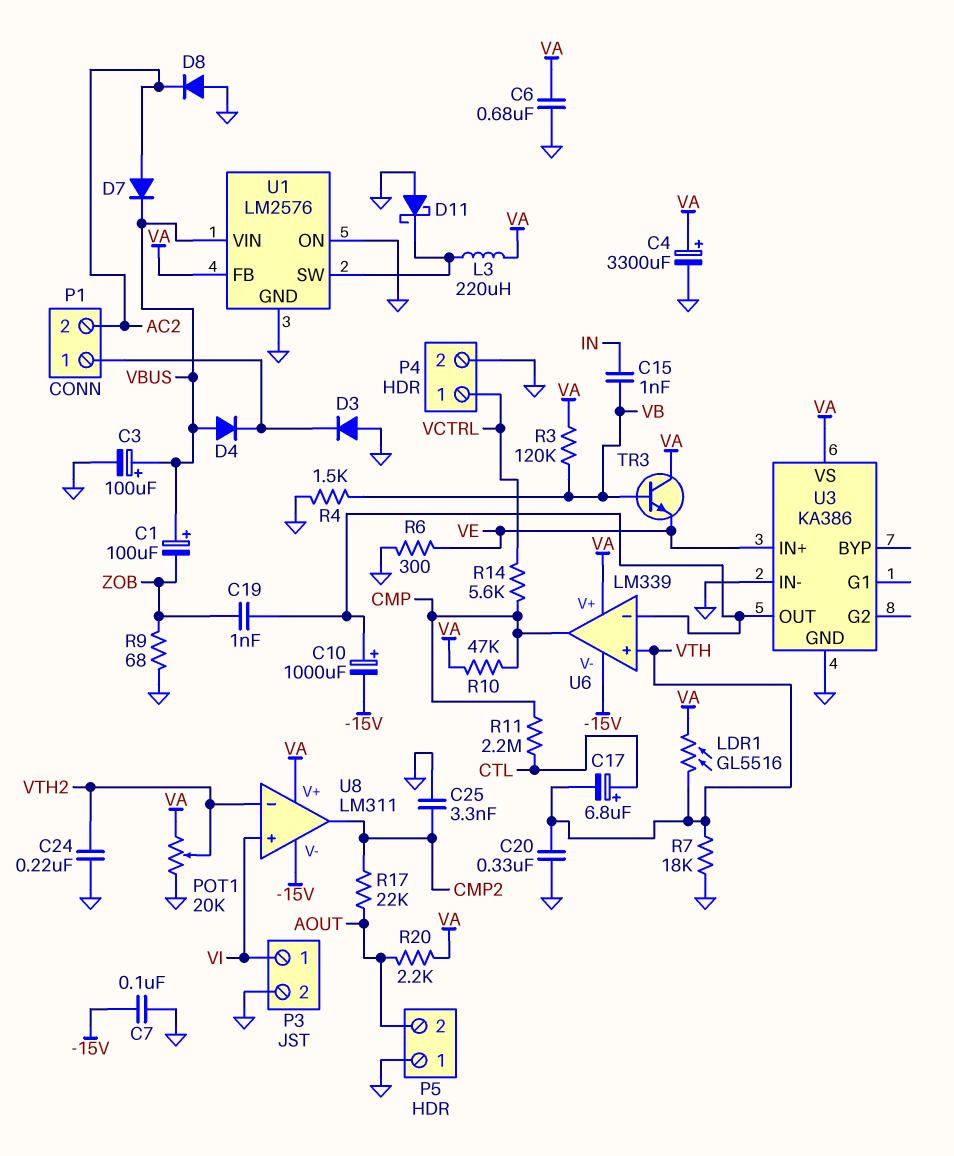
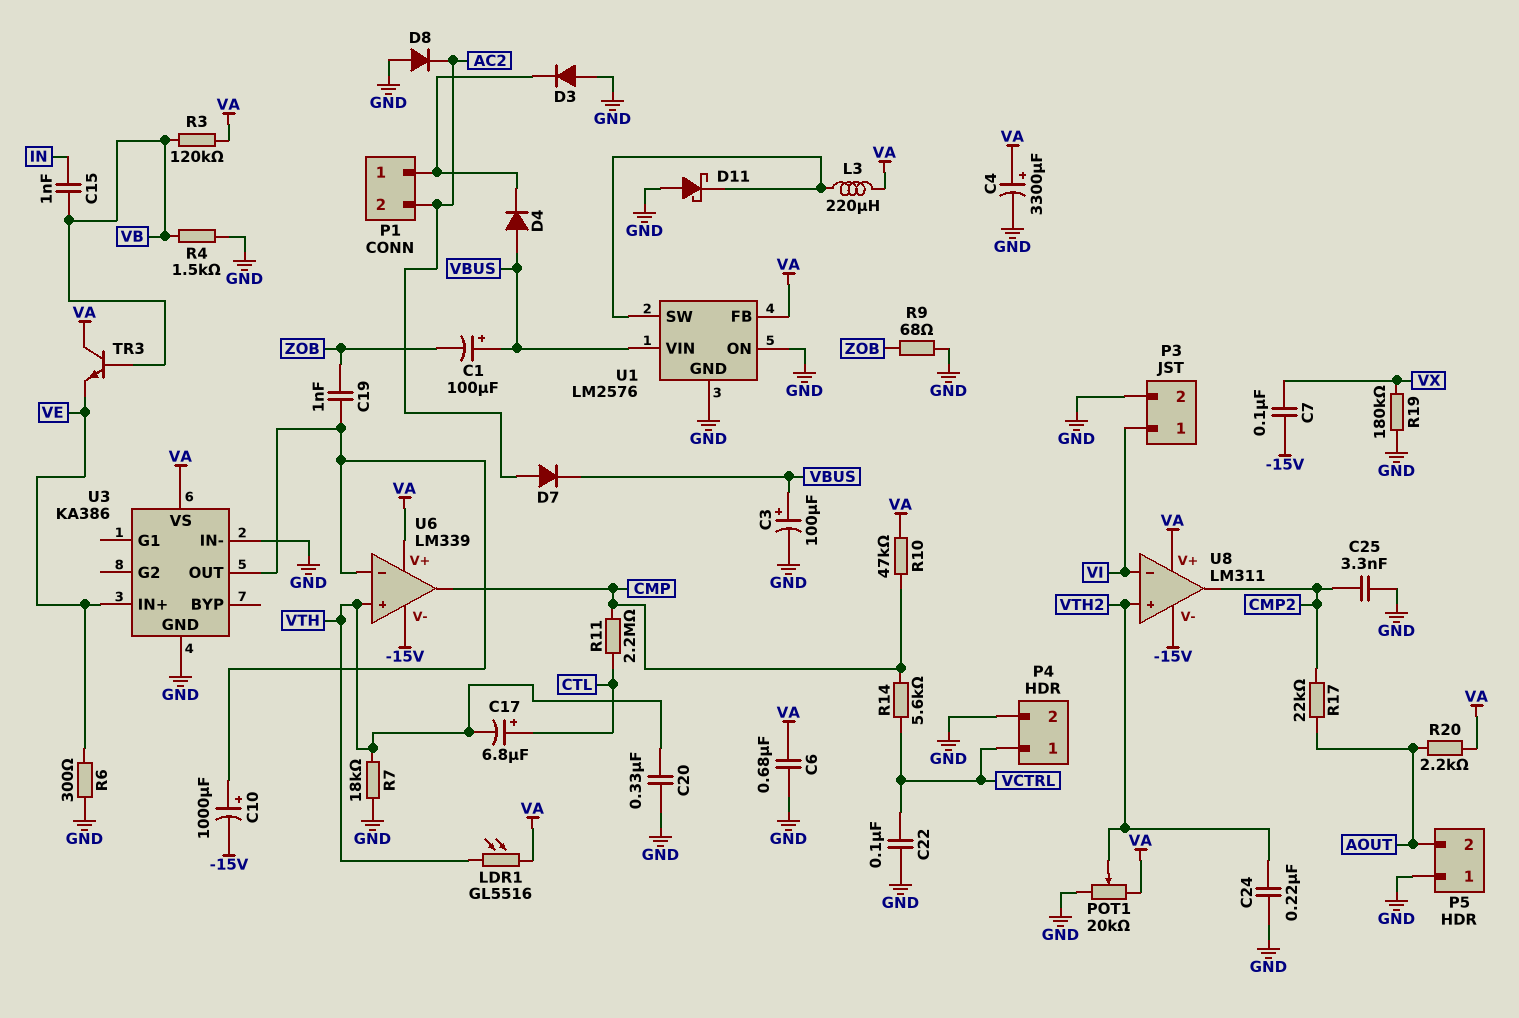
C7: 100nF (-15V, GND) -> 100nF (-15V, VX)
C22: none -> 100nF (GND, VCTRL)
R19: none -> 180k (GND, VX)
U8 pin in+: VI -> VTH2
U8 pin in-: VTH2 -> VI

